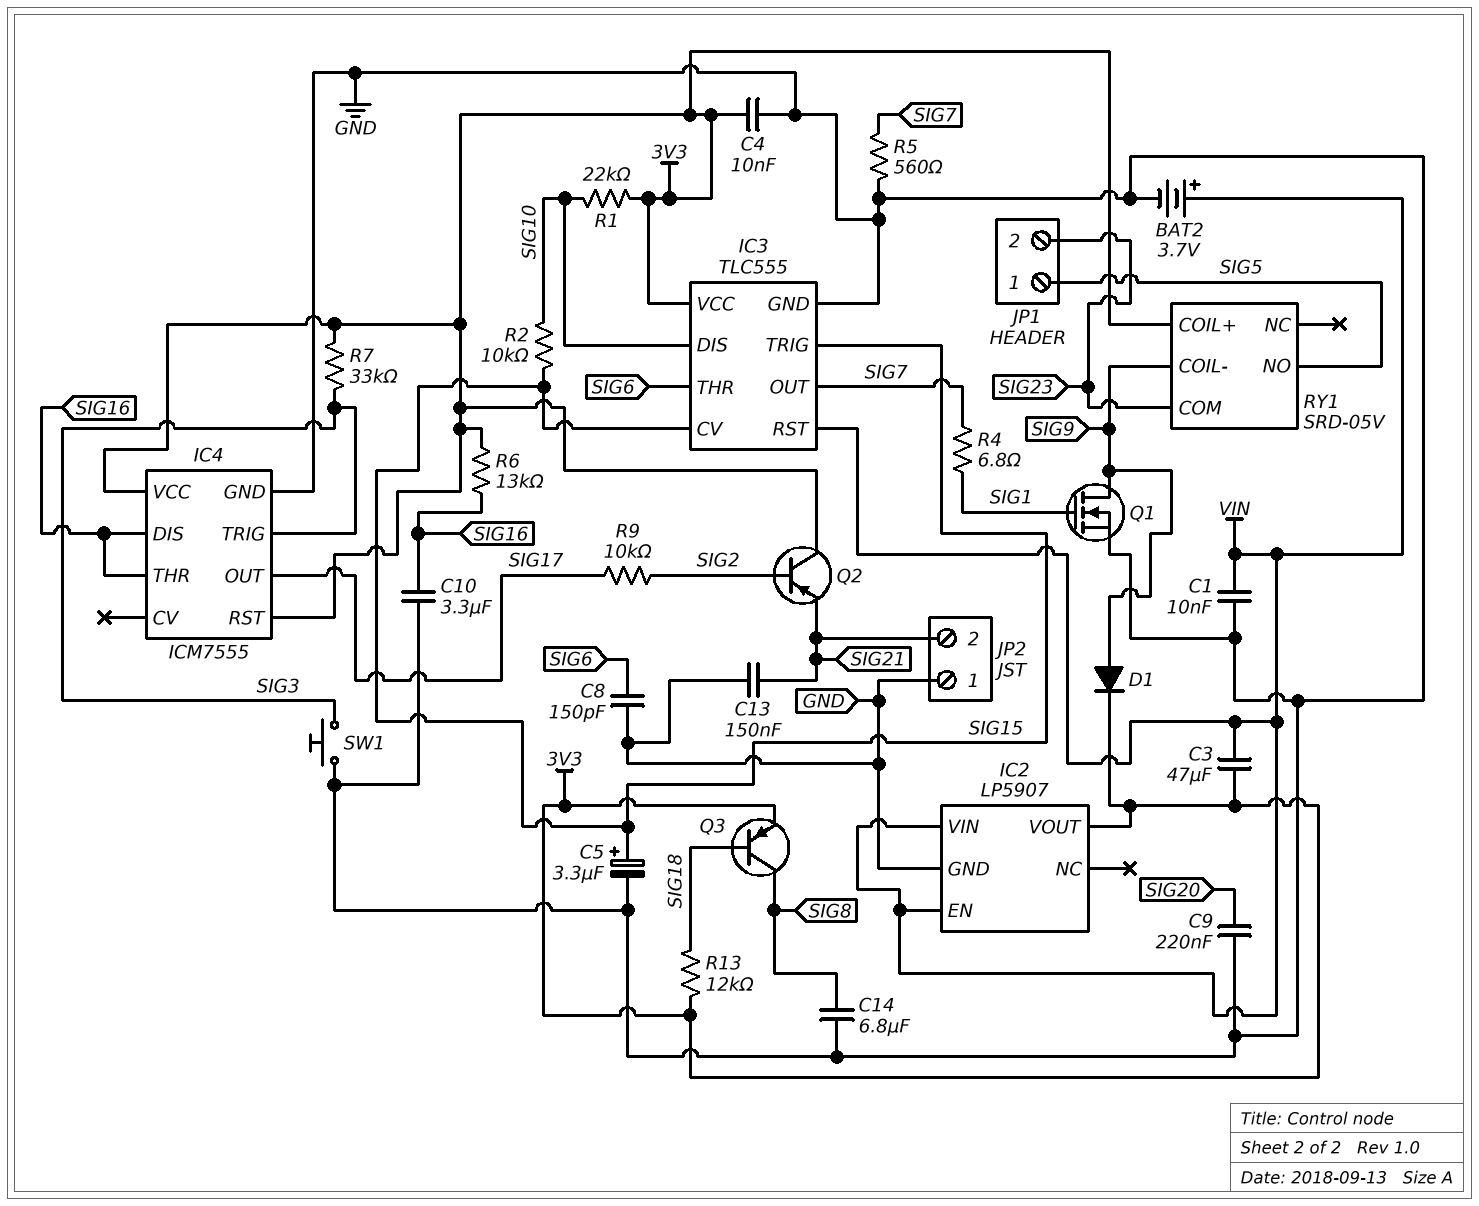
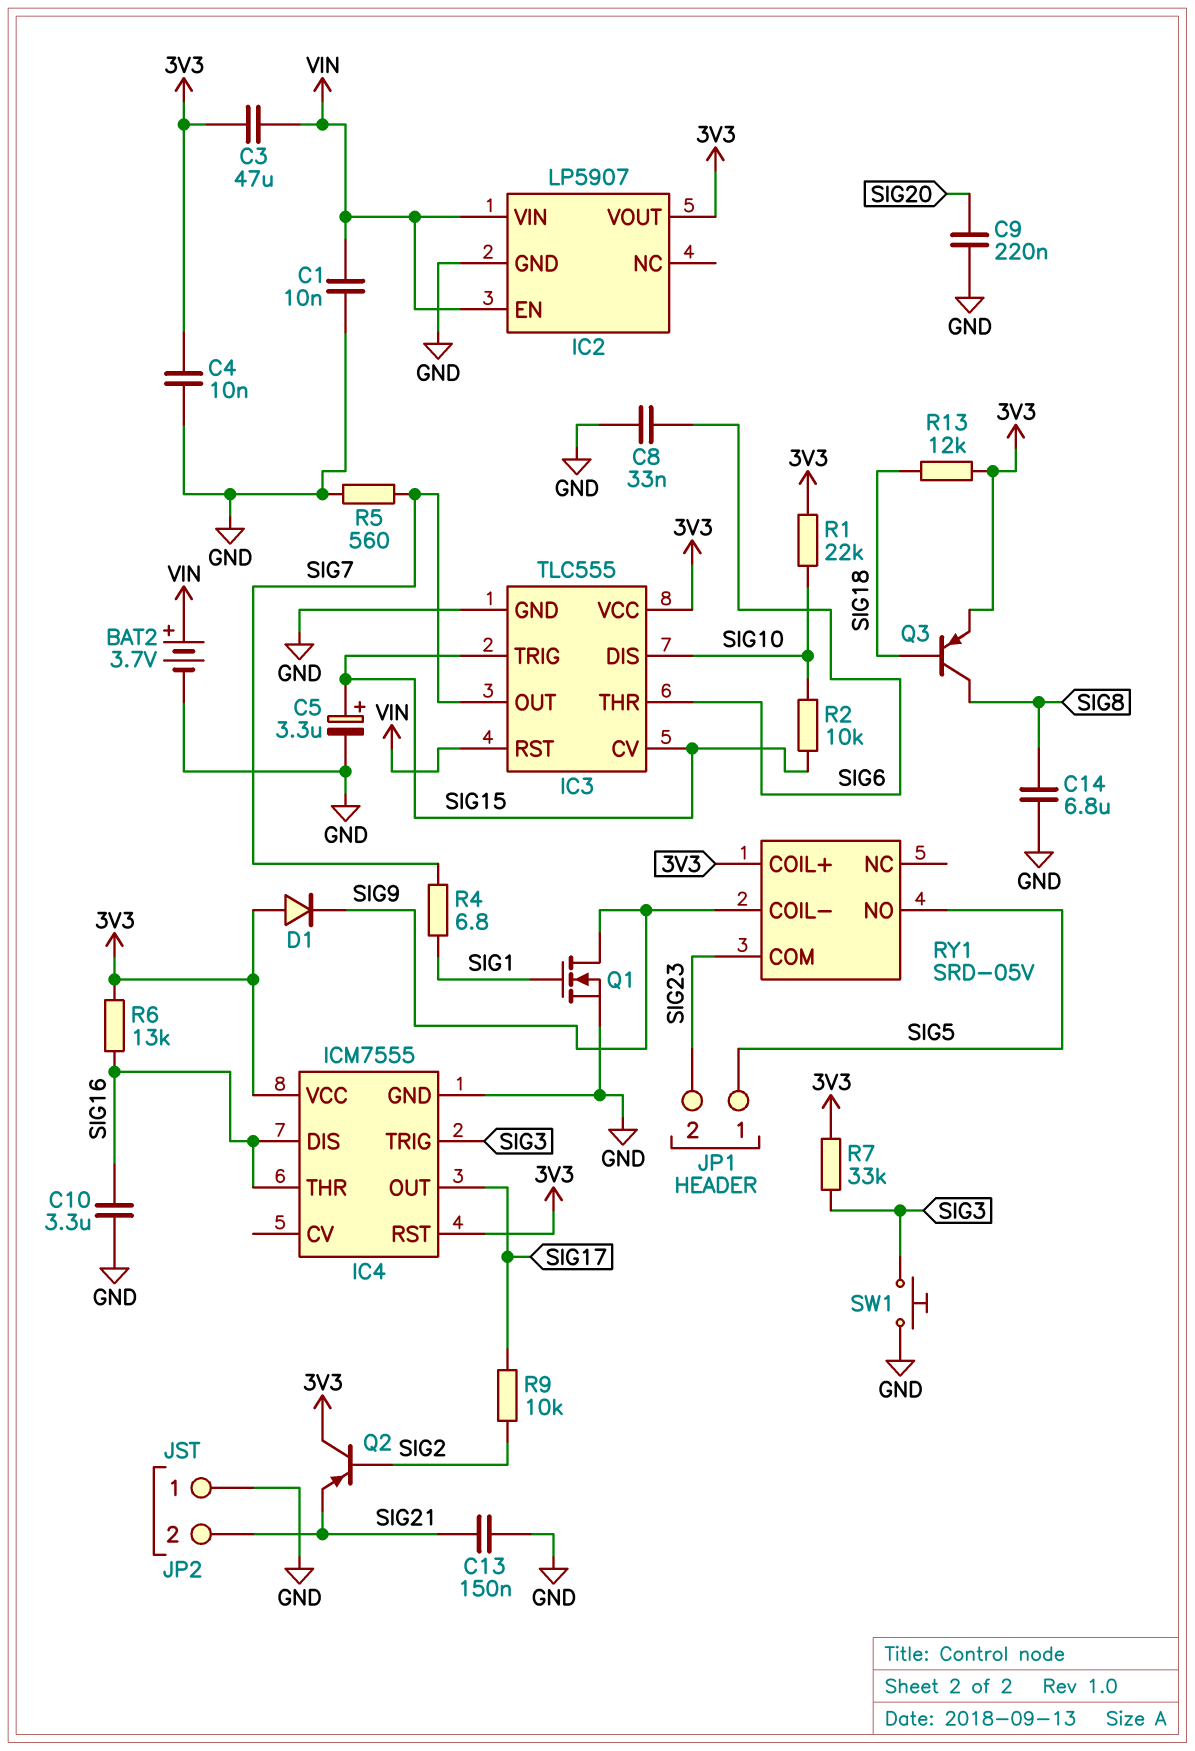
C8: 150pF (GND, SIG6) -> 33nF (GND, SIG6)
D1: diode (A SIG9, K 3V3) -> diode (A 3V3, K SIG9)

